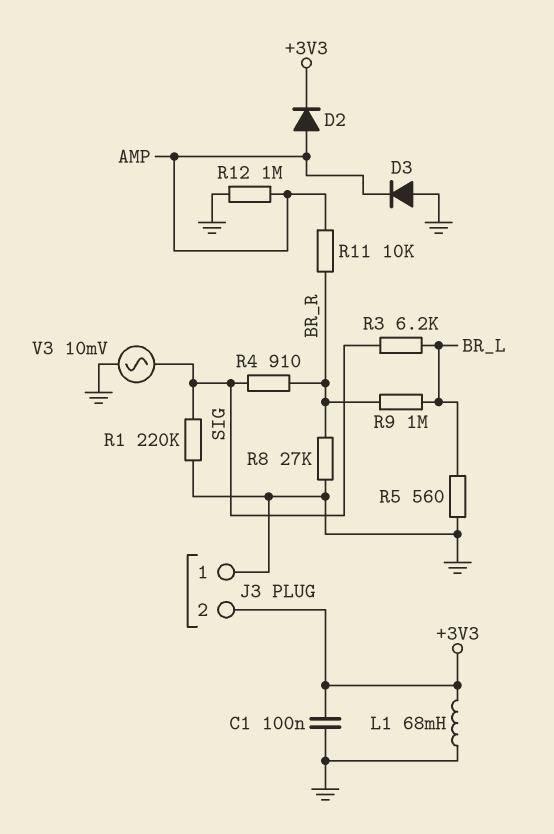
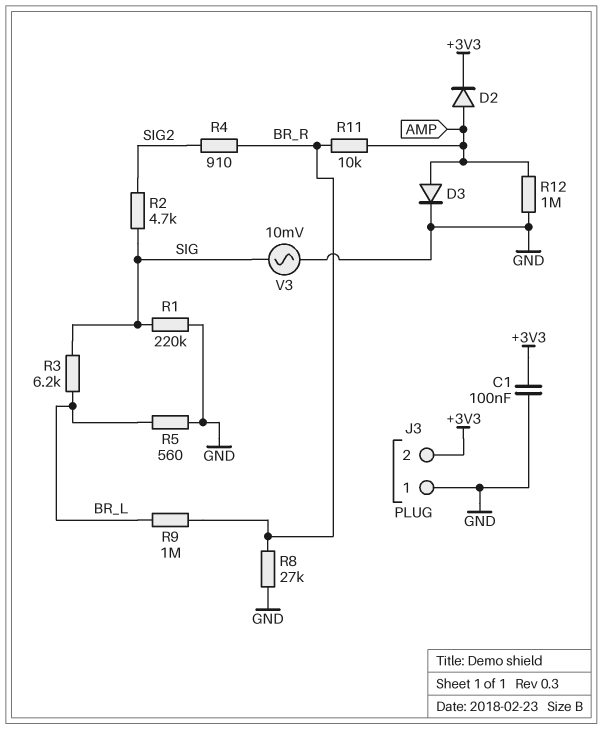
D3: diode (A GND, K AMP) -> diode (A AMP, K GND)
L1: 68mH (+3V3, GND) -> none
R2: none -> 4.7k (SIG, SIG2)
R4: 910 (BR_R, SIG) -> 910 (BR_R, SIG2)

